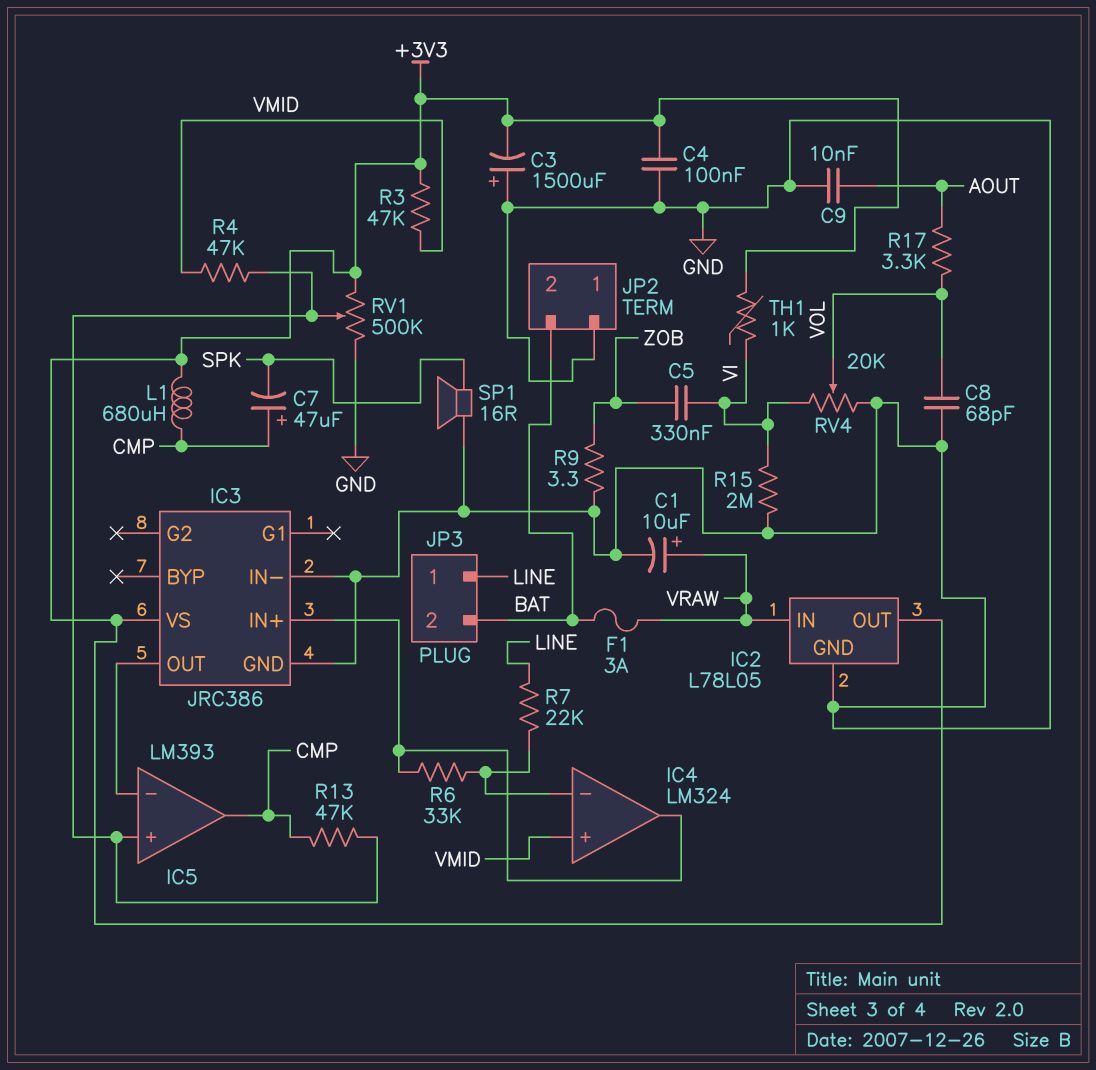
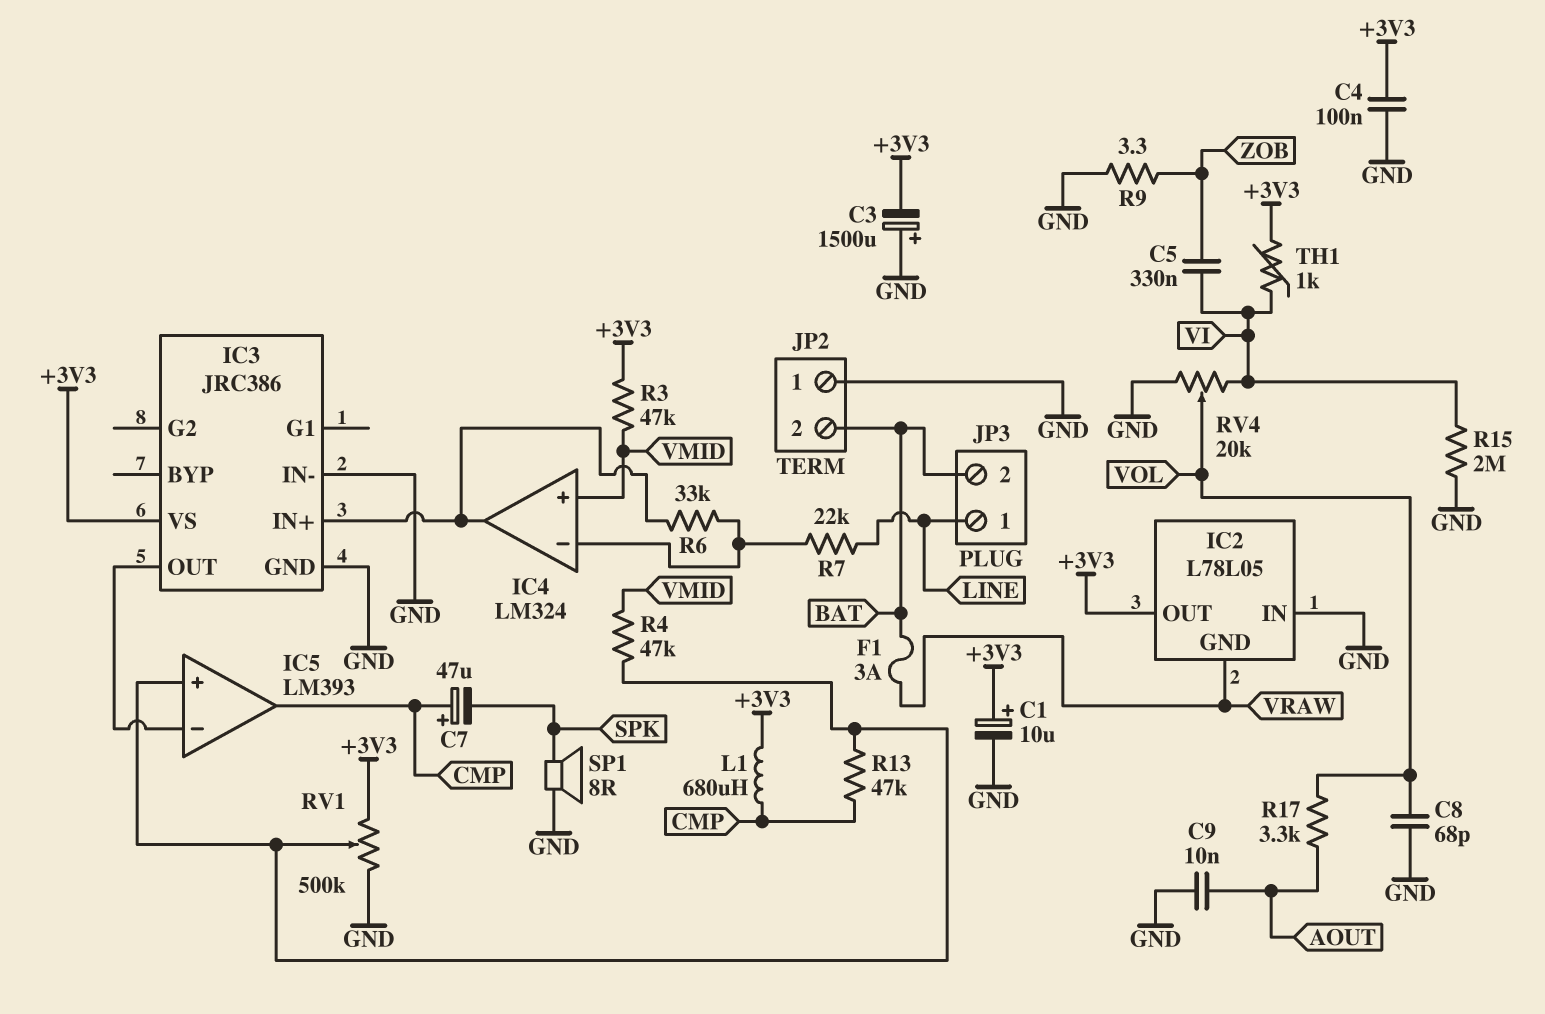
C1: 10uF (plus VRAW, minus GND) -> 10uF (plus +3V3, minus GND)
IC2 pin GND: GND -> VRAW
IC2 pin IN: VRAW -> GND
SP1: speaker 16R (GND, SPK) -> speaker 8R (GND, SPK)

